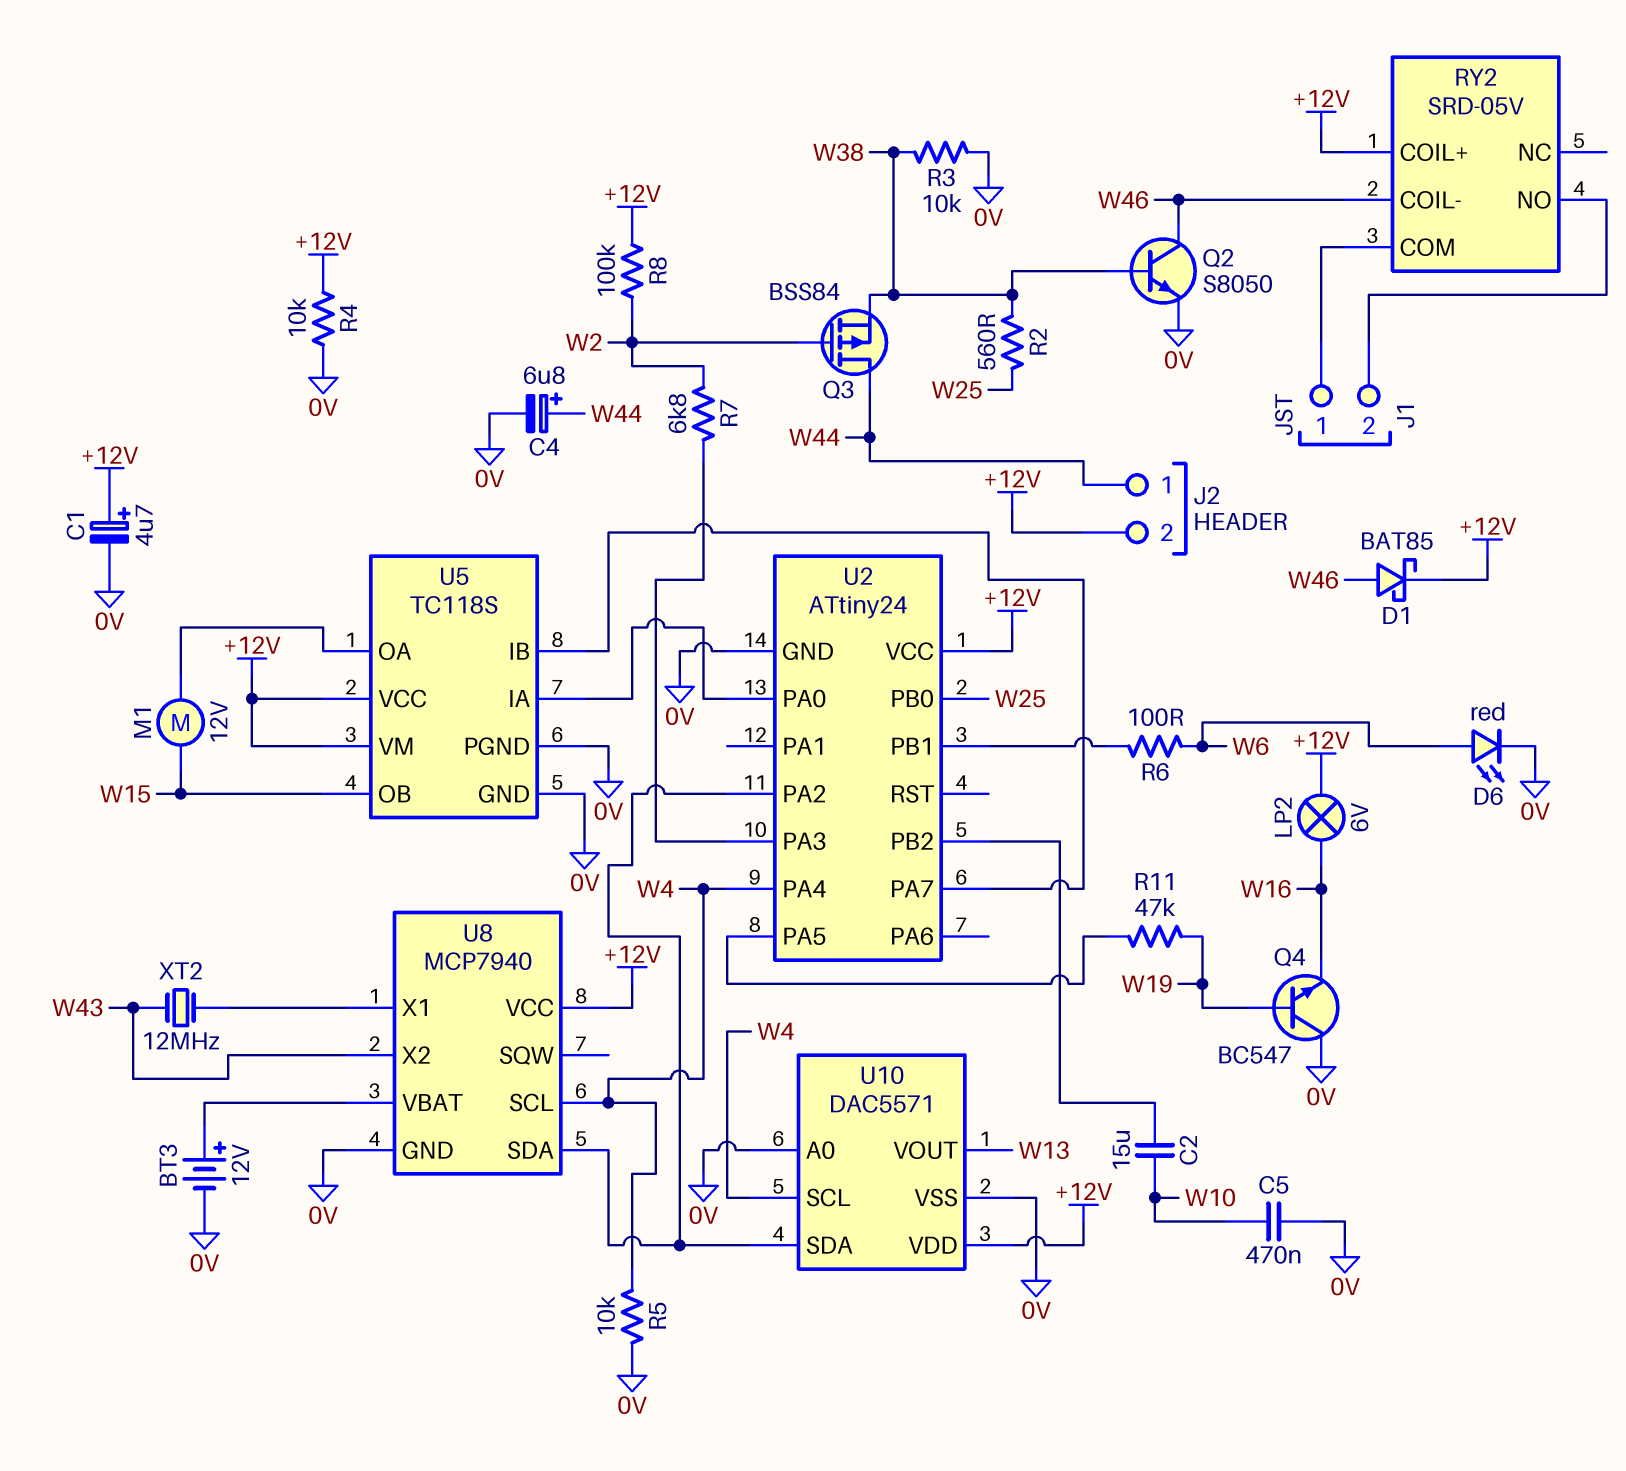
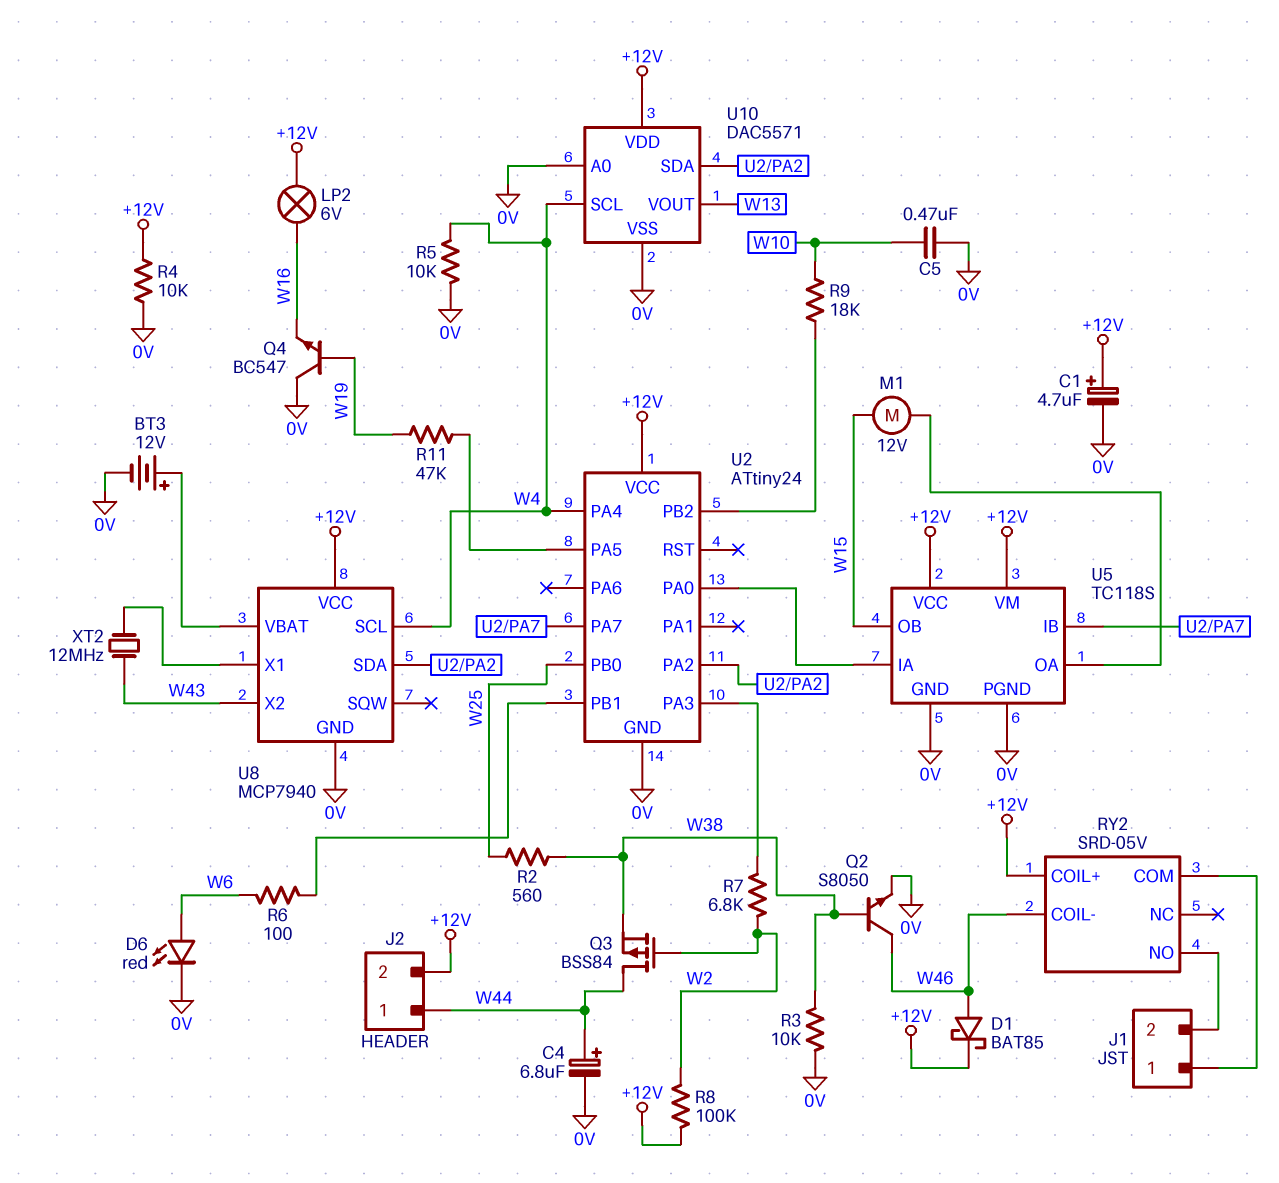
C2: 15uF (U2/PB2, W10) -> none
R9: none -> 18k (U2/PB2, W10)

